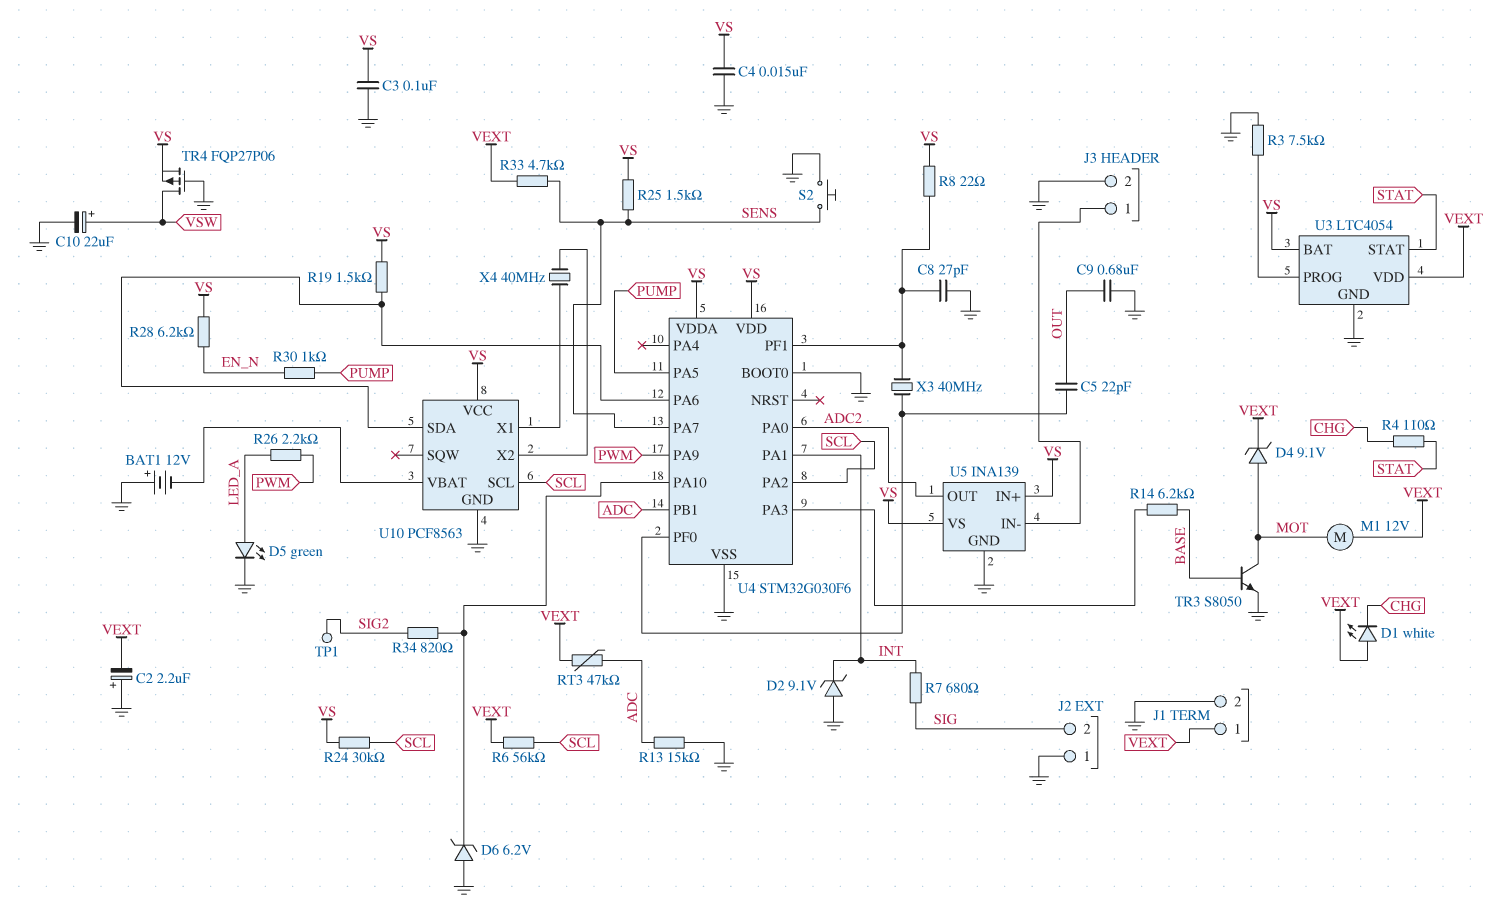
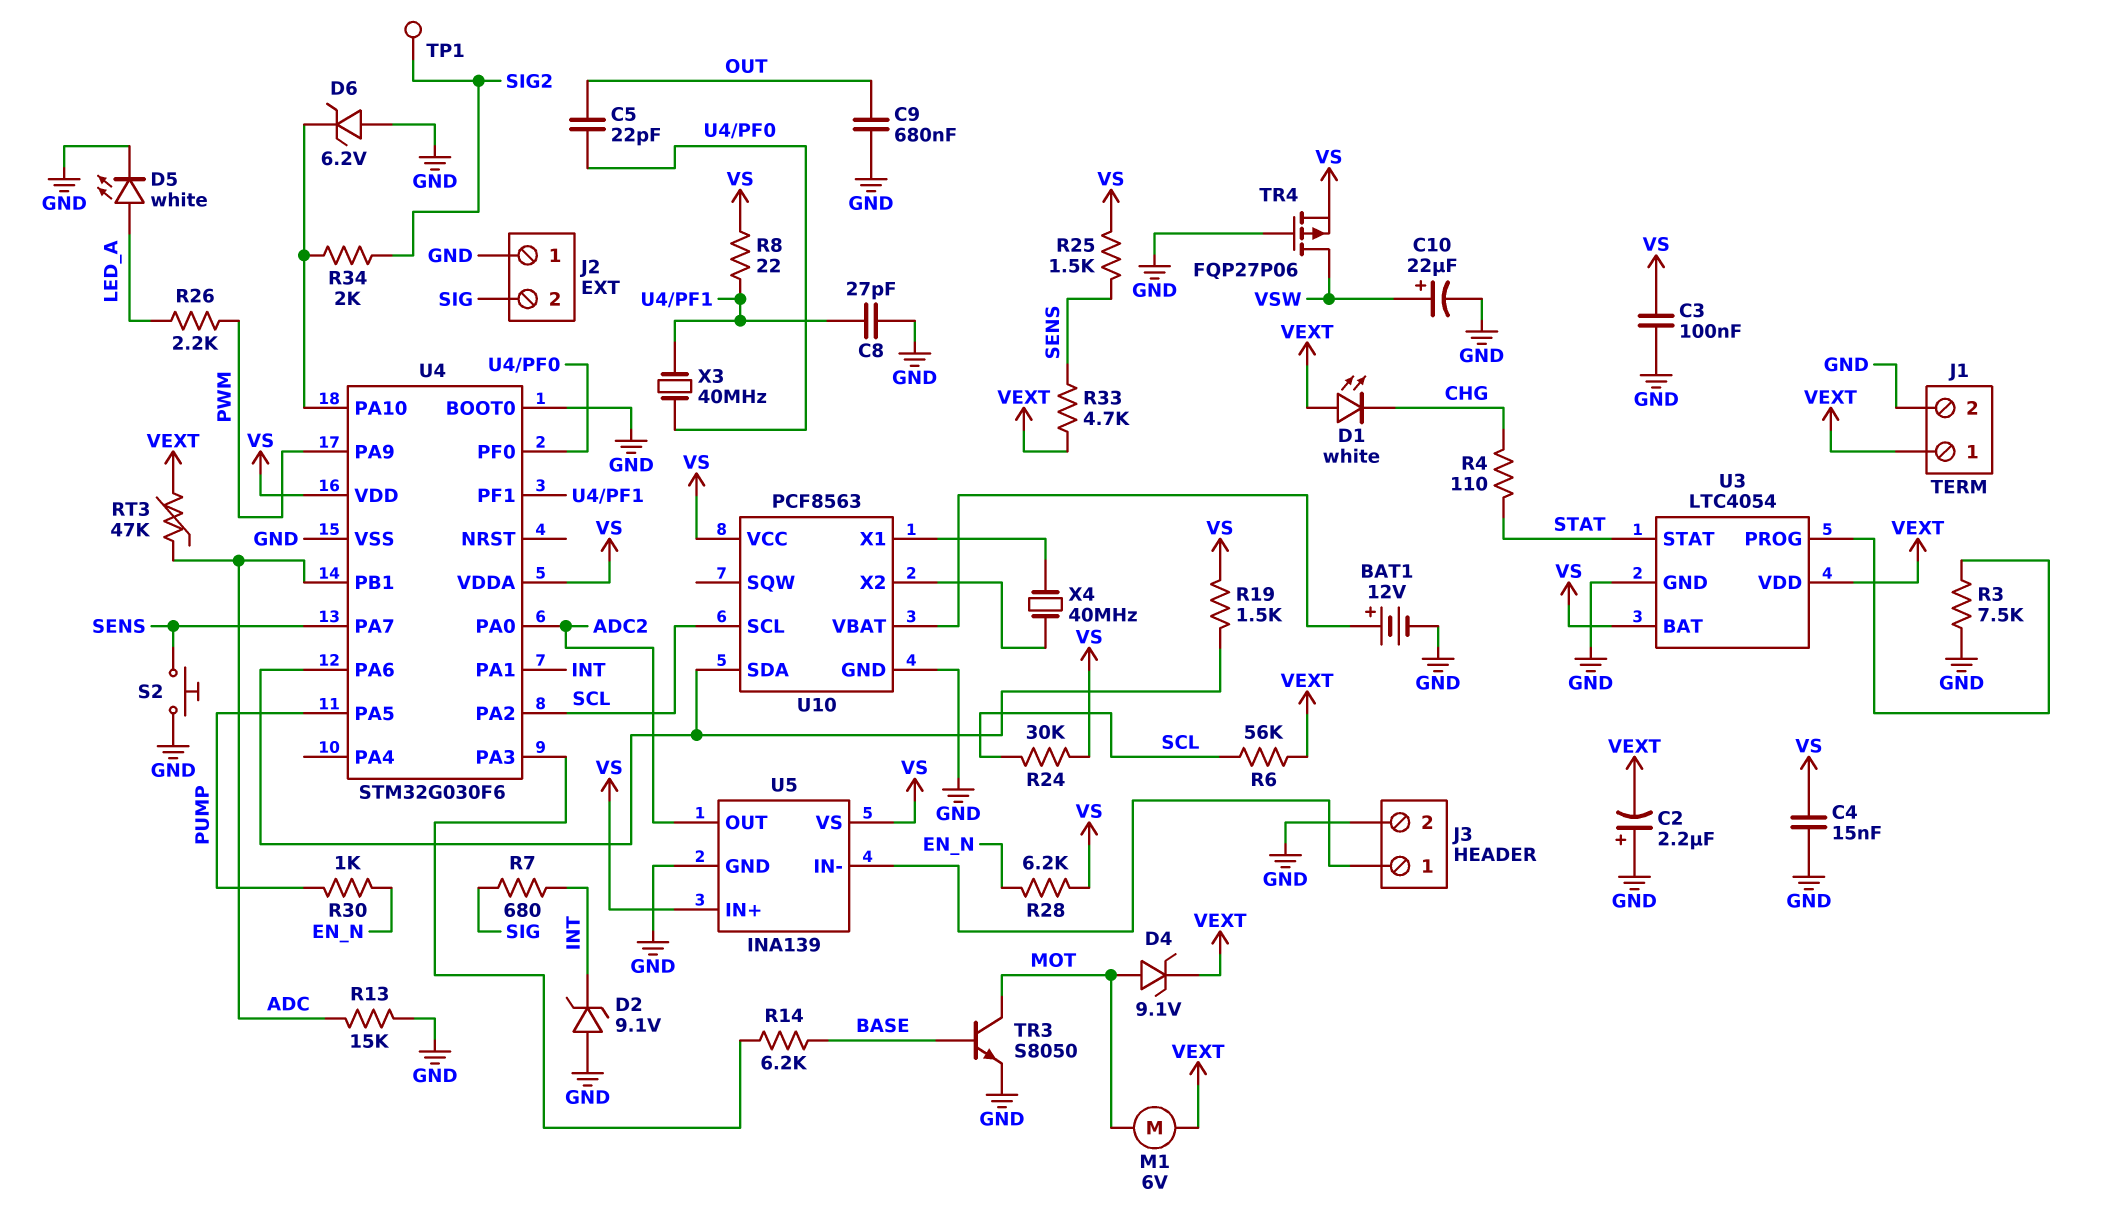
BAT1: 12V (plus GND, minus U10/VBAT) -> 12V (plus U10/VBAT, minus GND)
D5: LED green (A LED_A, K GND) -> LED white (A LED_A, K GND)
M1: motor 12V (MOT, VEXT) -> motor 6V (MOT, VEXT)
R34: 820 (SIG2, U4/PA10) -> 2k (SIG2, U4/PA10)

